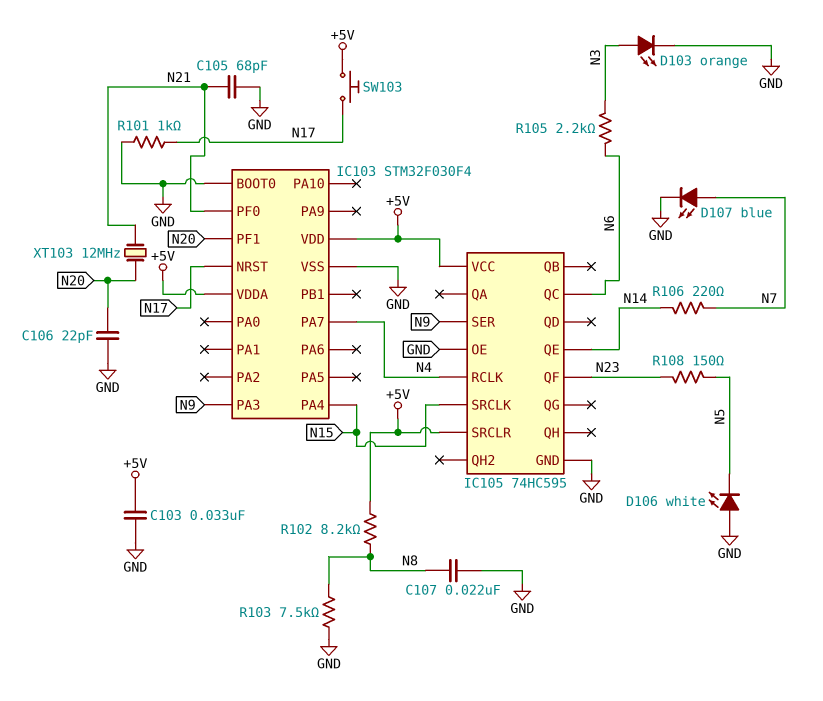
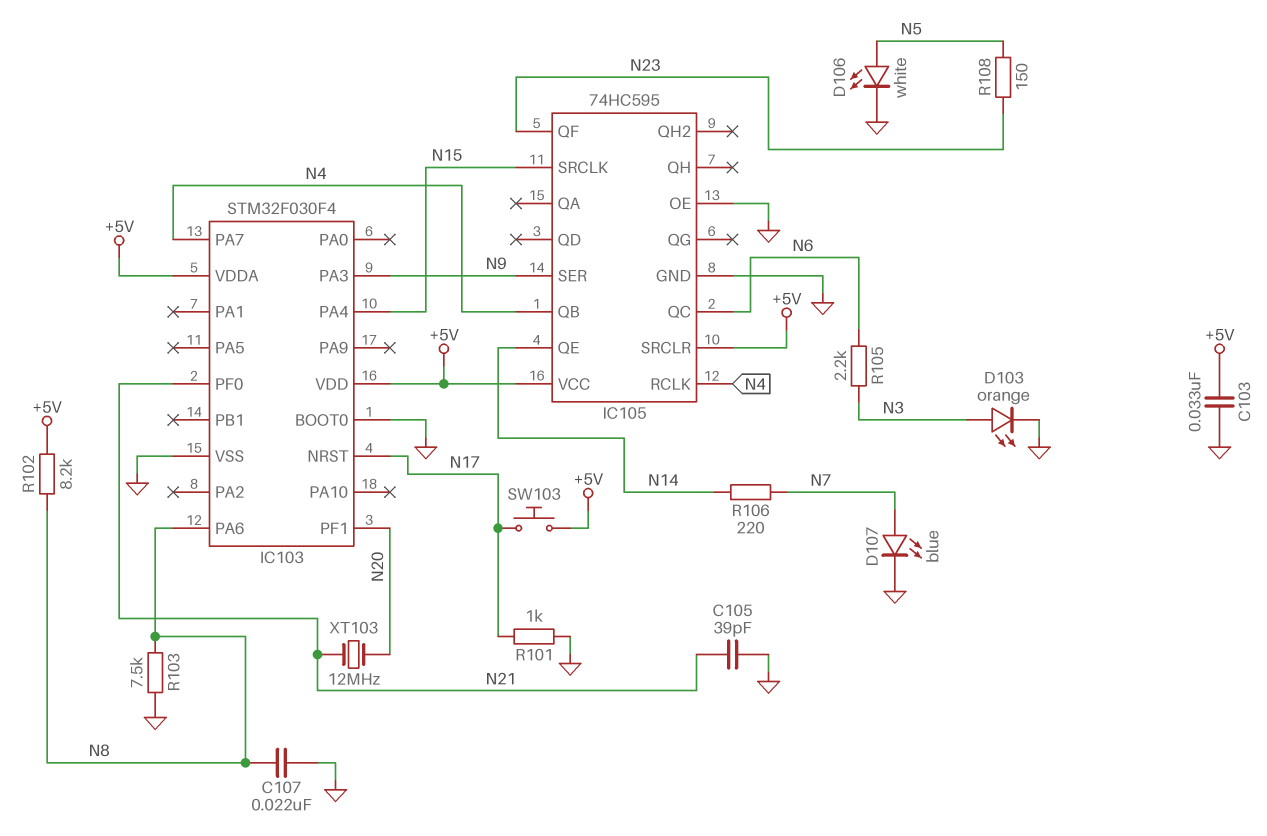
C105: 68pF (GND, N21) -> 39pF (GND, N21)
C106: 22pF (GND, N20) -> none
D106: LED white (A GND, K N5) -> LED white (A N5, K GND)
IC103 pin PA6: none -> N8
IC105 pin QB: none -> N4

